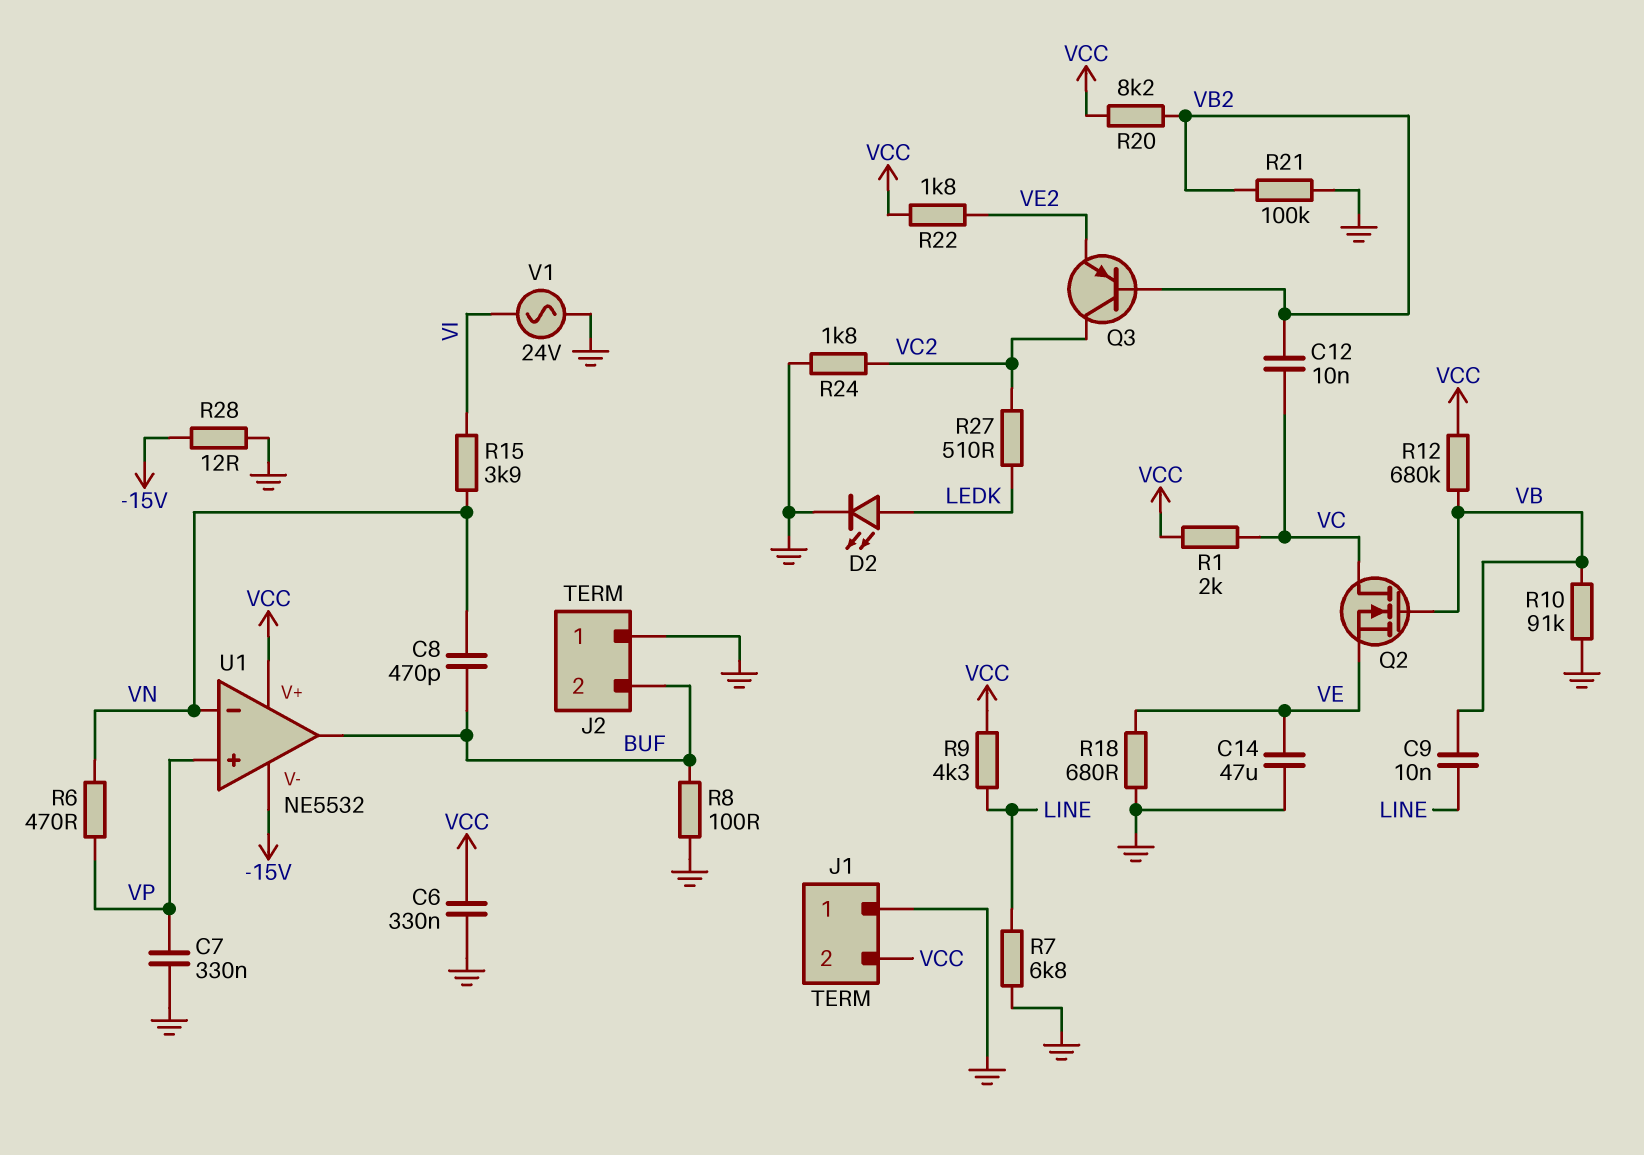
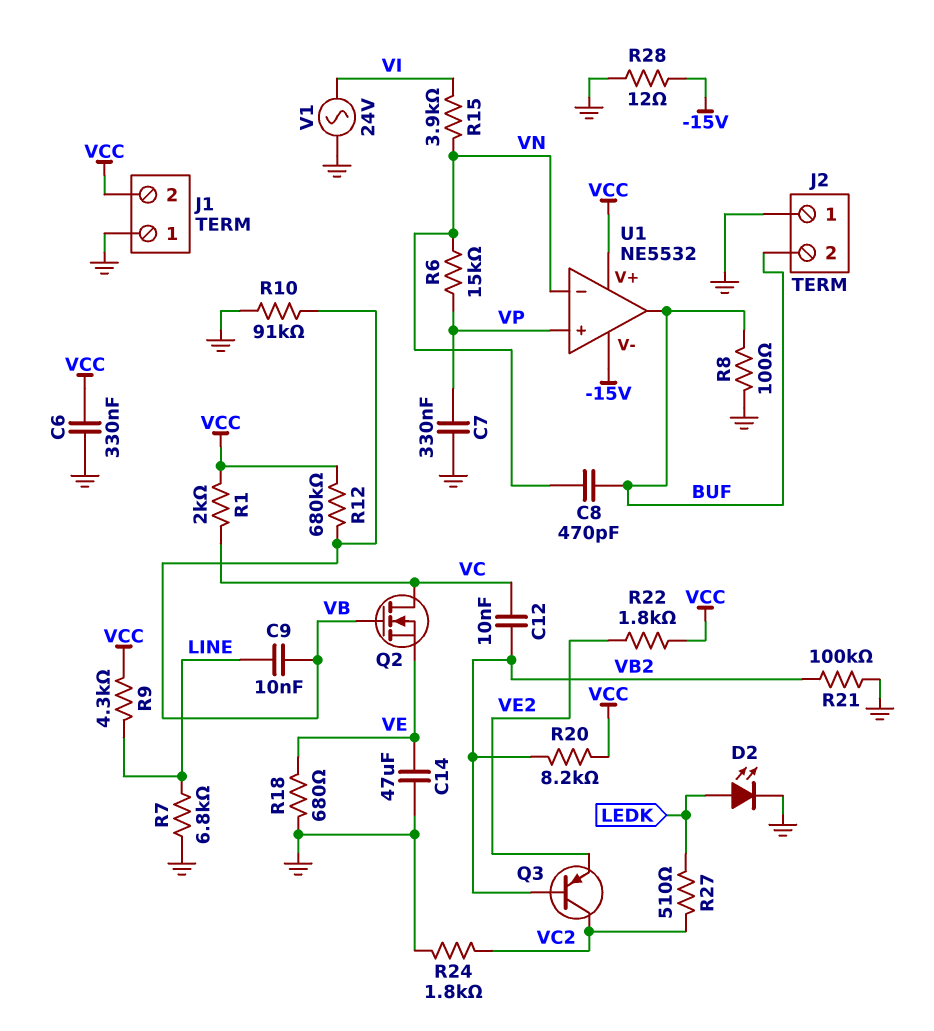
R6: 470 (VN, VP) -> 15k (VN, VP)

